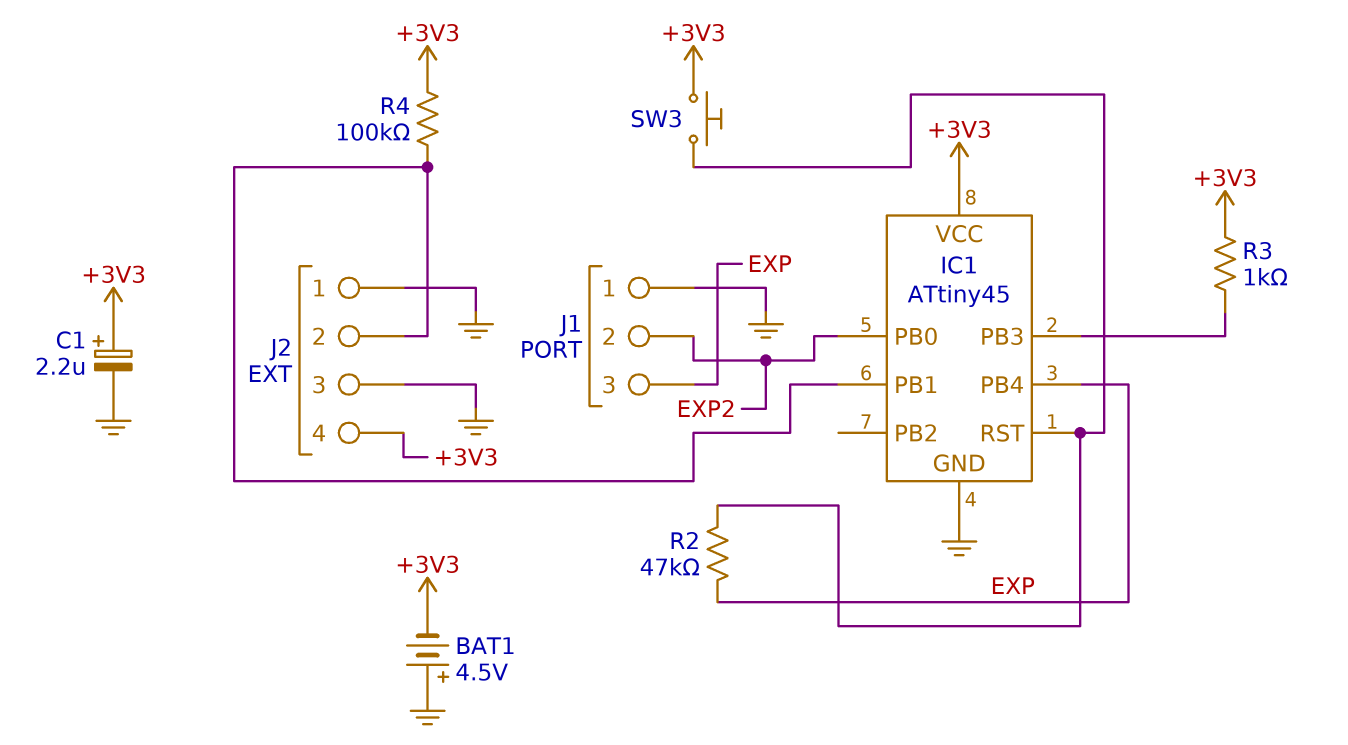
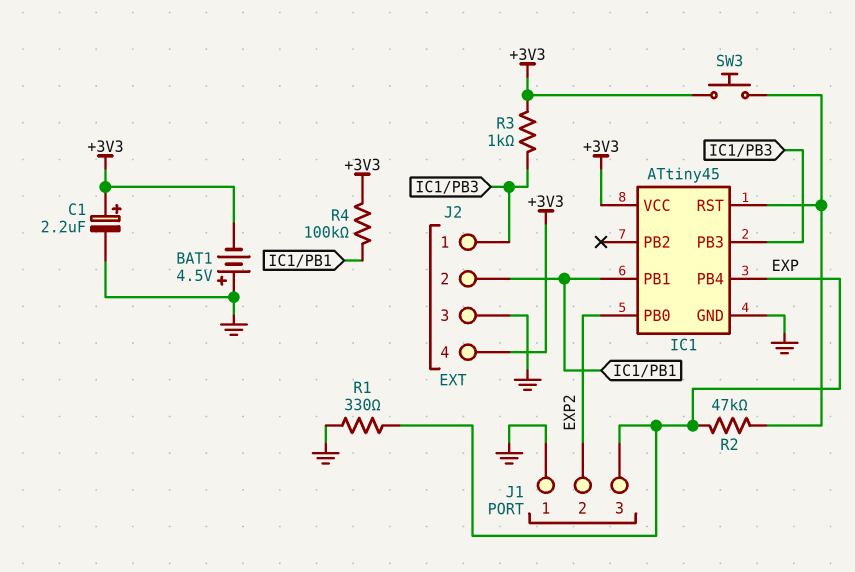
J2 pin 1: GND -> IC1/PB3
R1: none -> 330 (EXP, GND)

